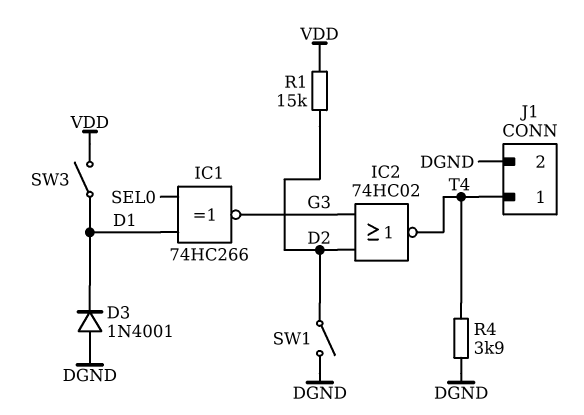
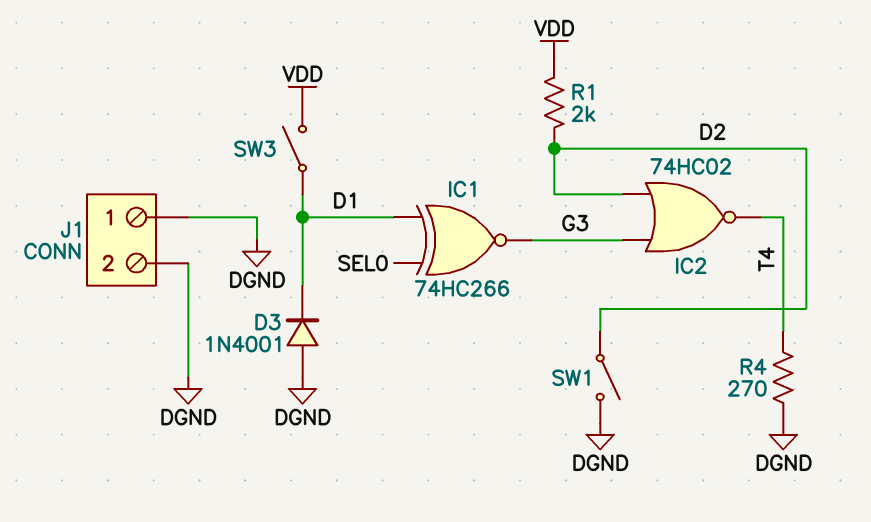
J1 pin 1: T4 -> DGND
R1: 15k (D2, VDD) -> 2k (D2, VDD)
R4: 3.9k (DGND, T4) -> 270 (DGND, T4)

